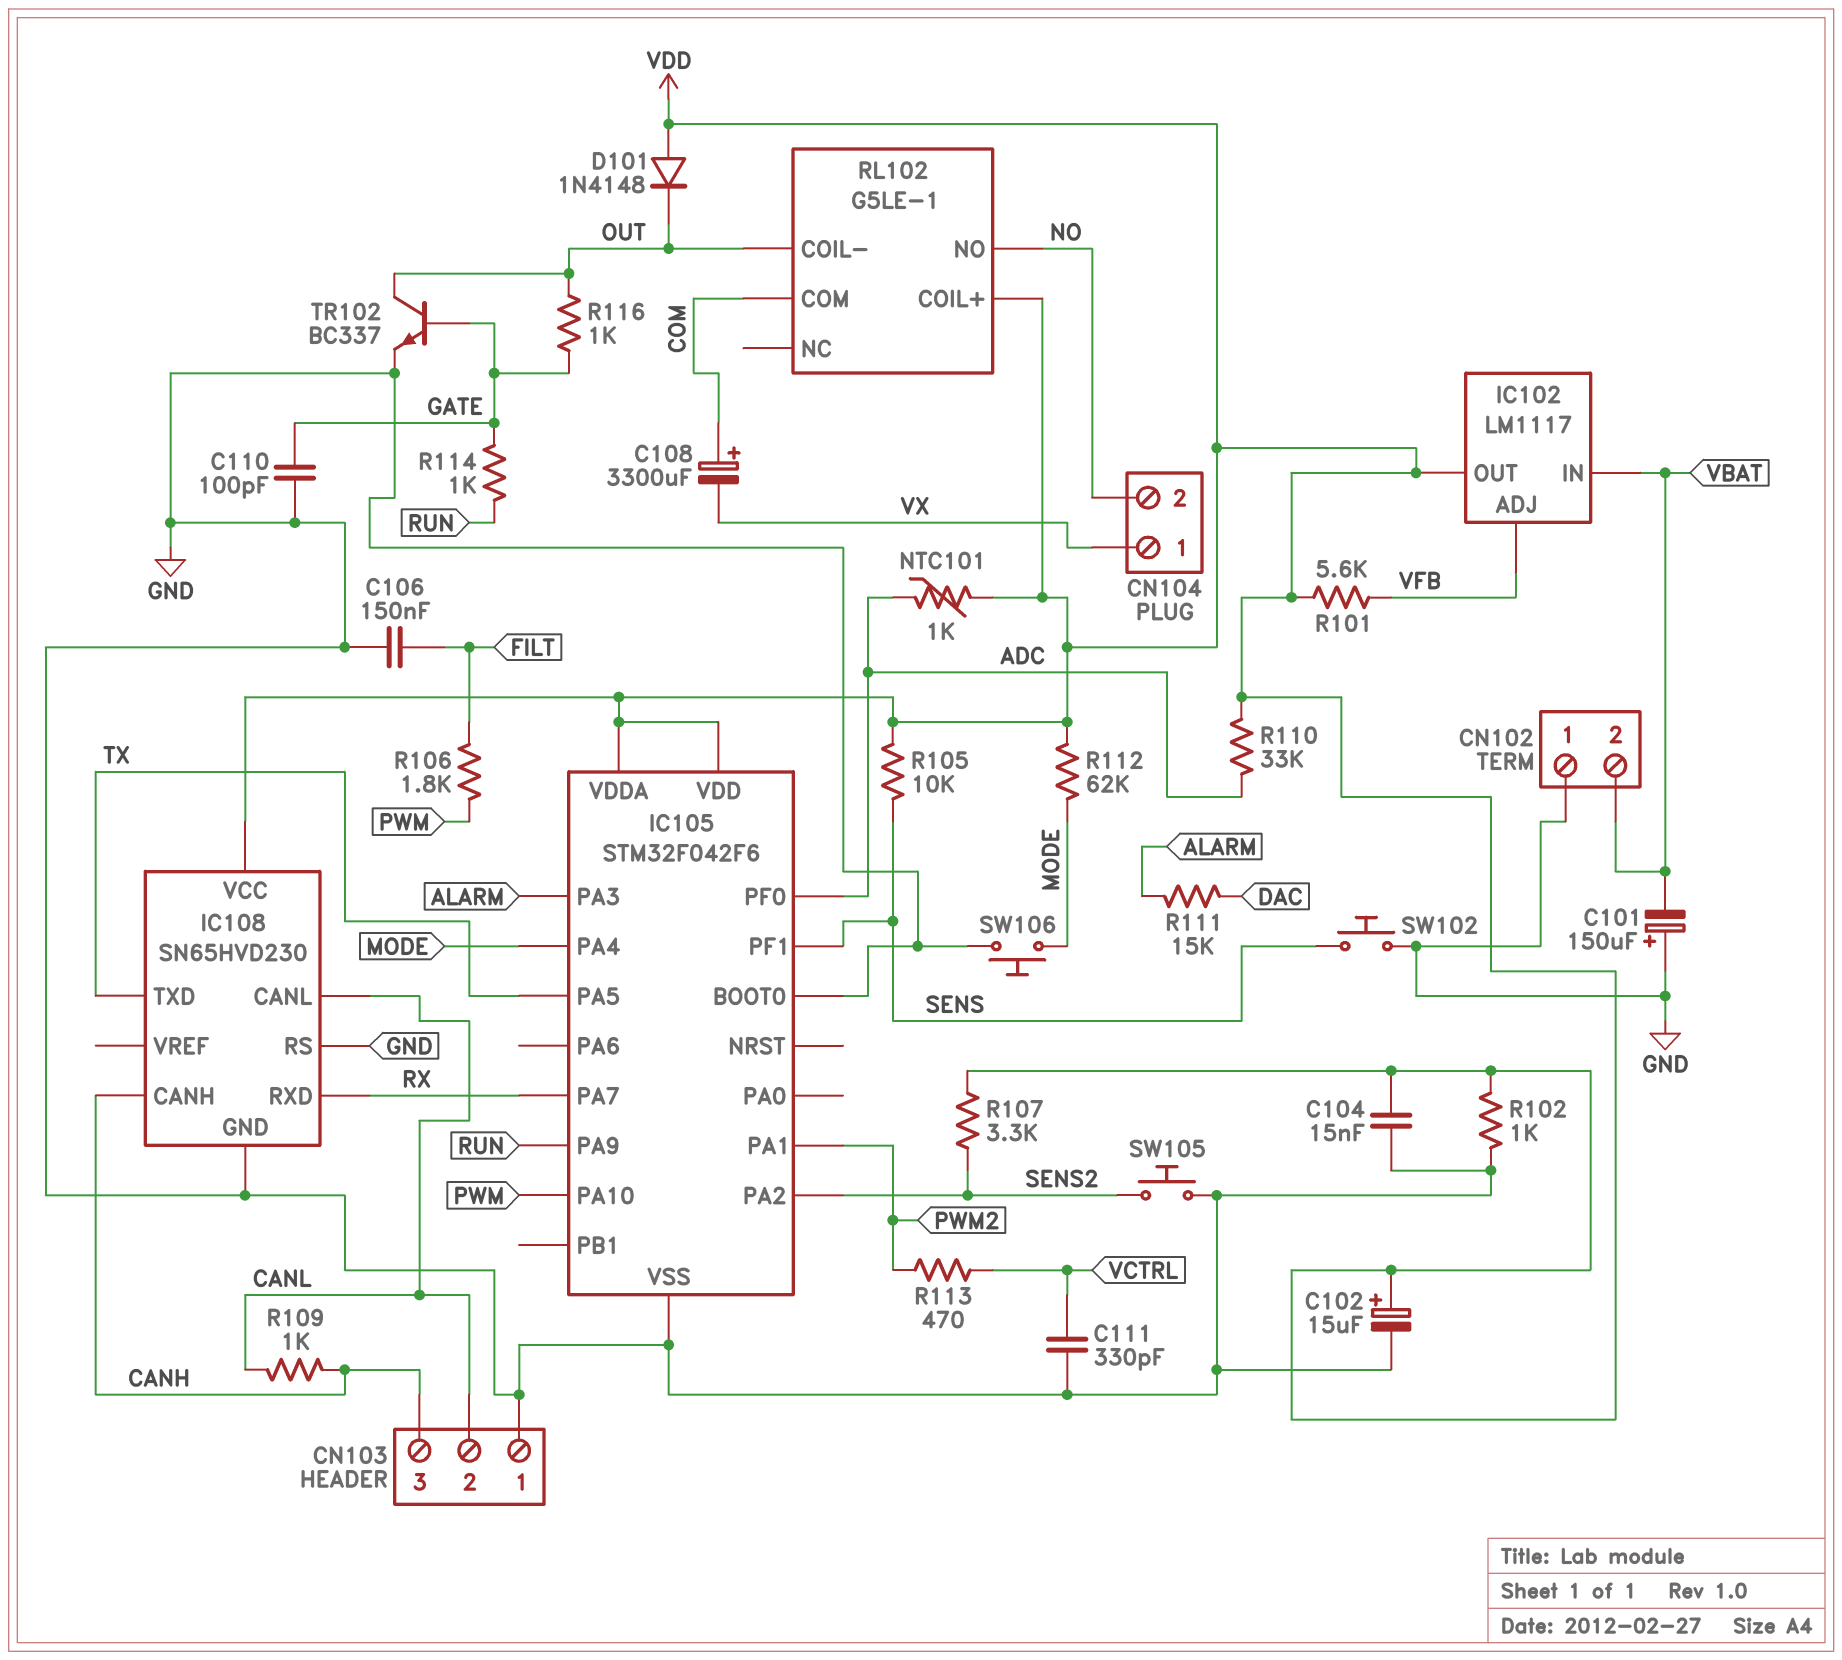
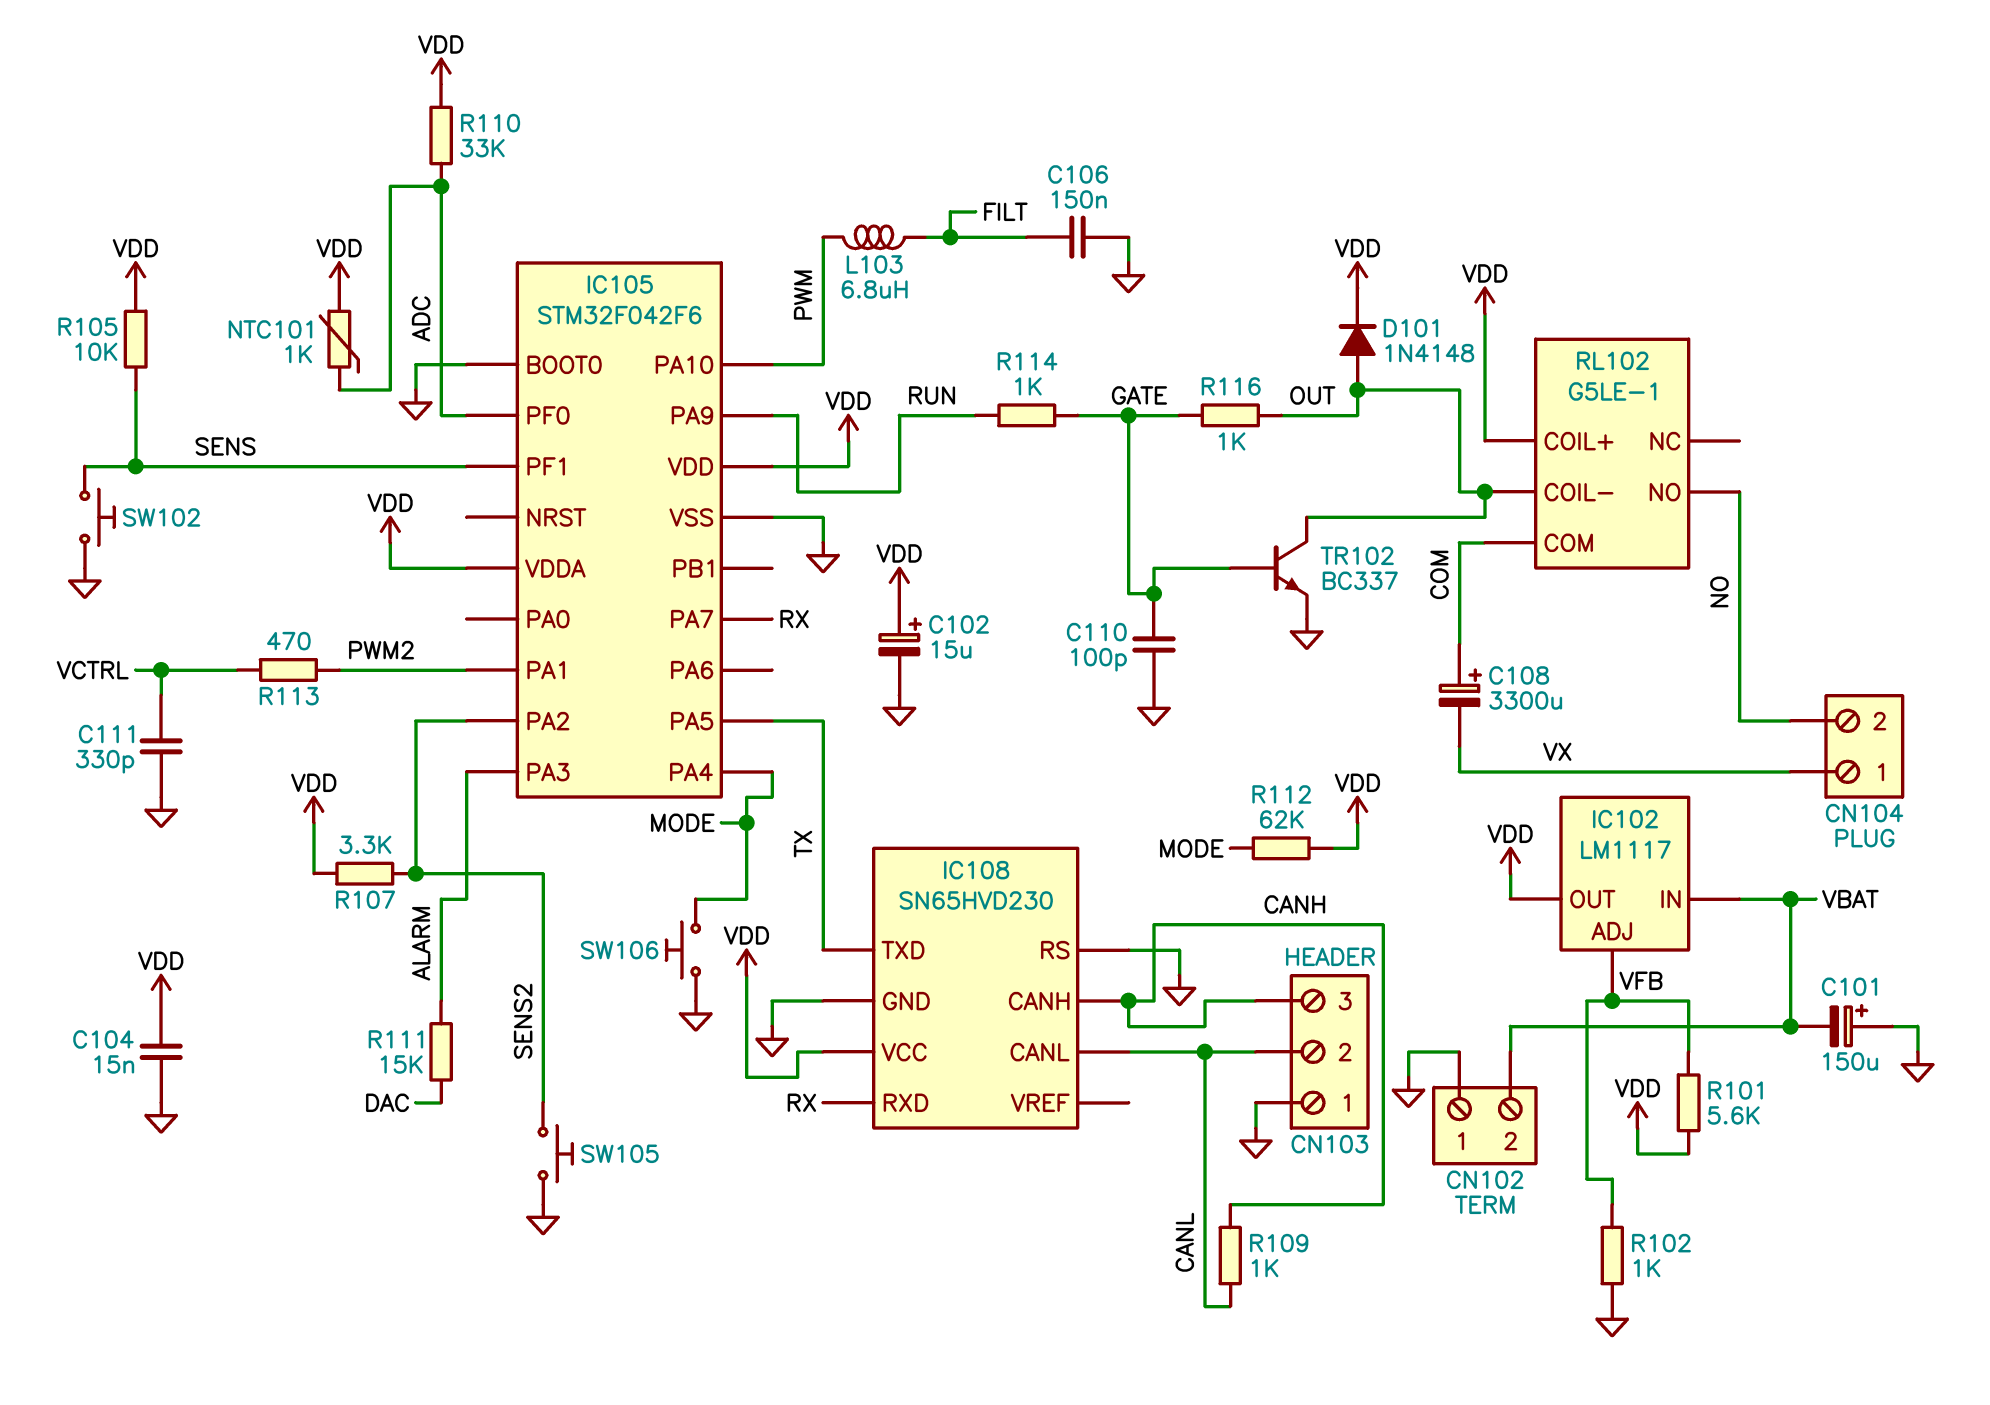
D101: diode 1N4148 (A VDD, K OUT) -> diode 1N4148 (A OUT, K VDD)
L103: none -> 6.8uH (FILT, PWM)
R102: 1k (GND, VDD) -> 1k (GND, VFB)
R106: 1.8k (FILT, PWM) -> none

